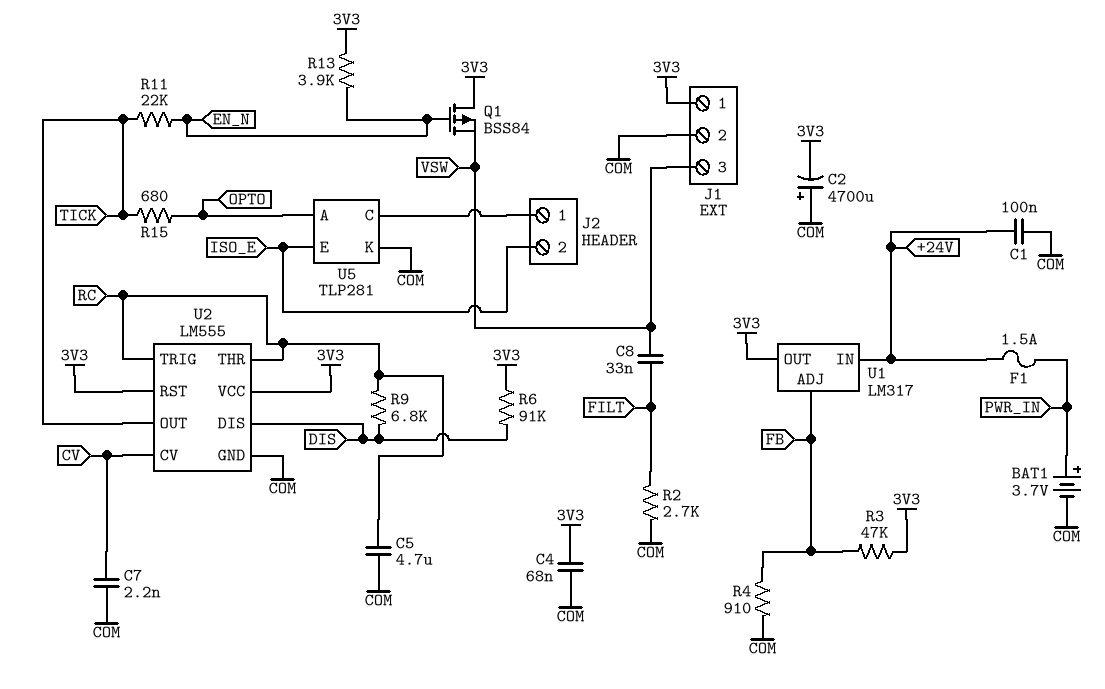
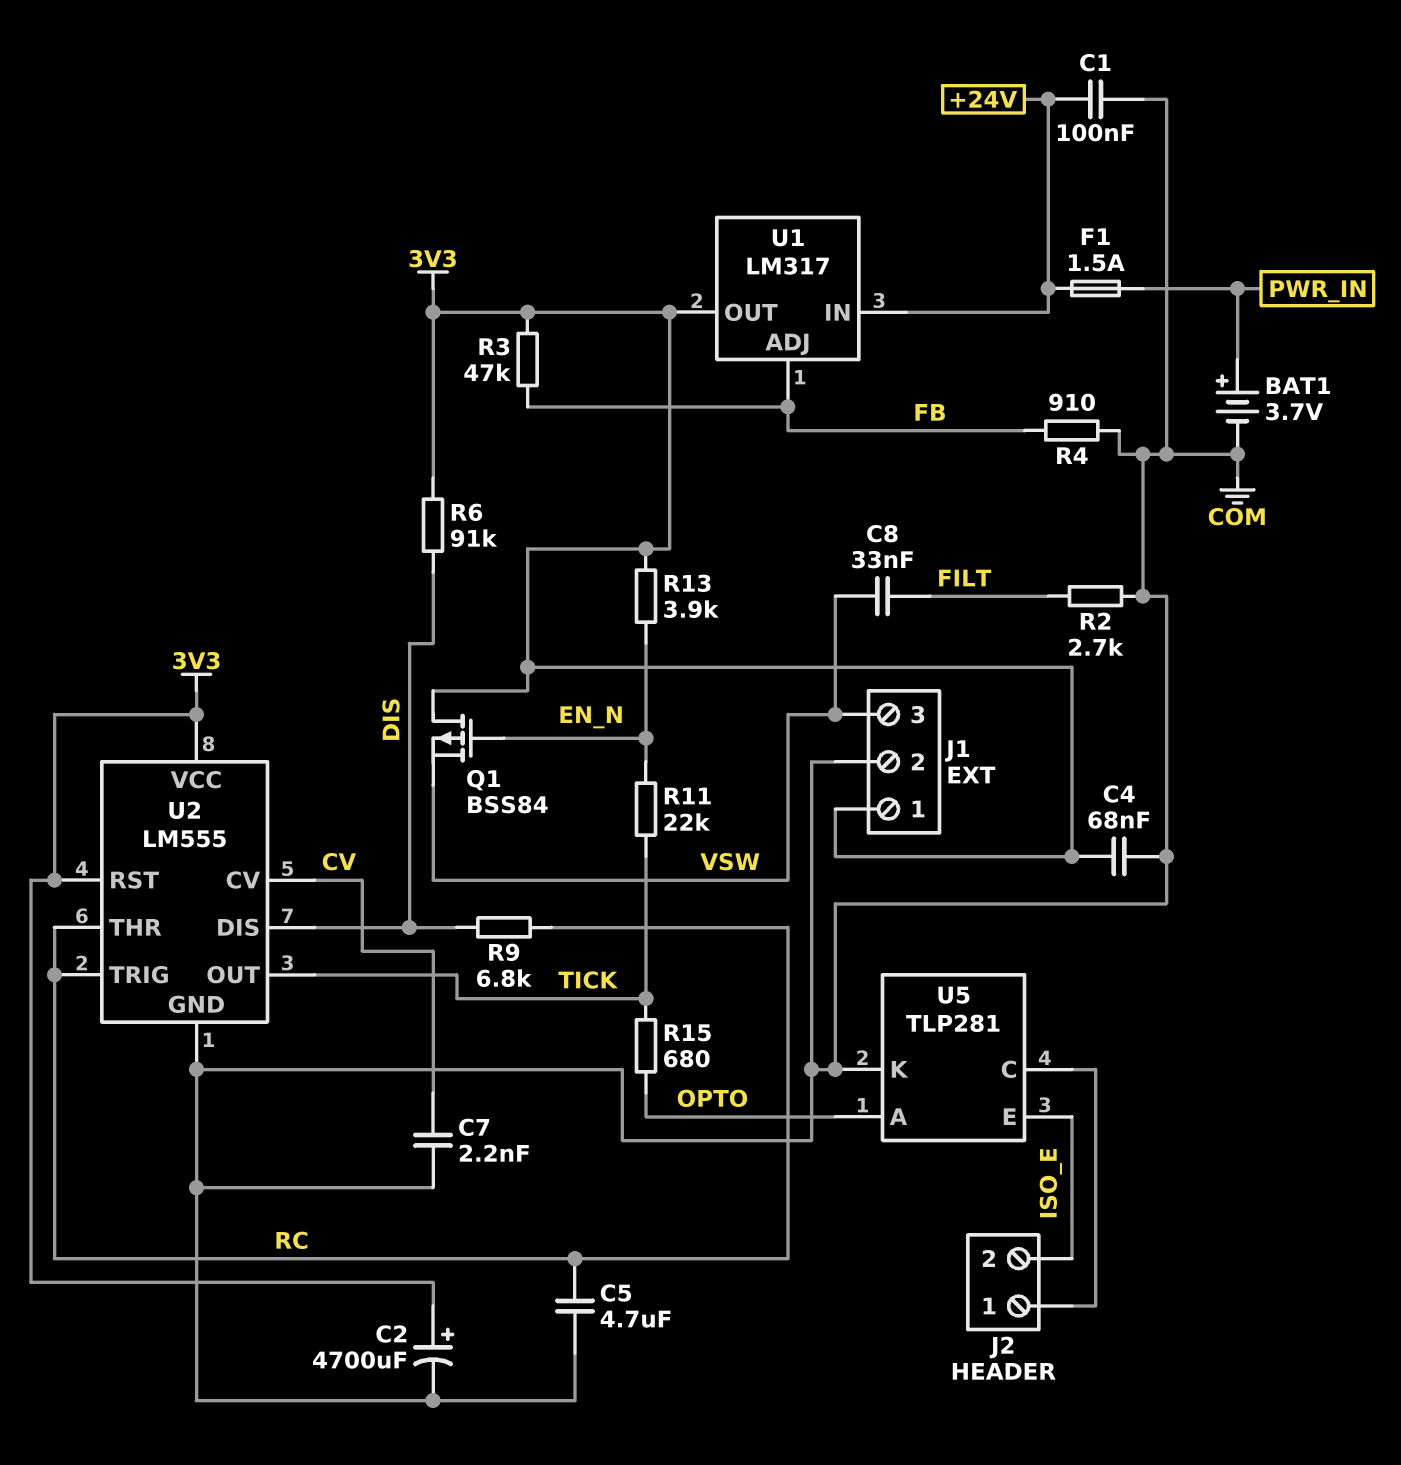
C2: 4700uF (plus COM, minus 3V3) -> 4700uF (plus 3V3, minus COM)

